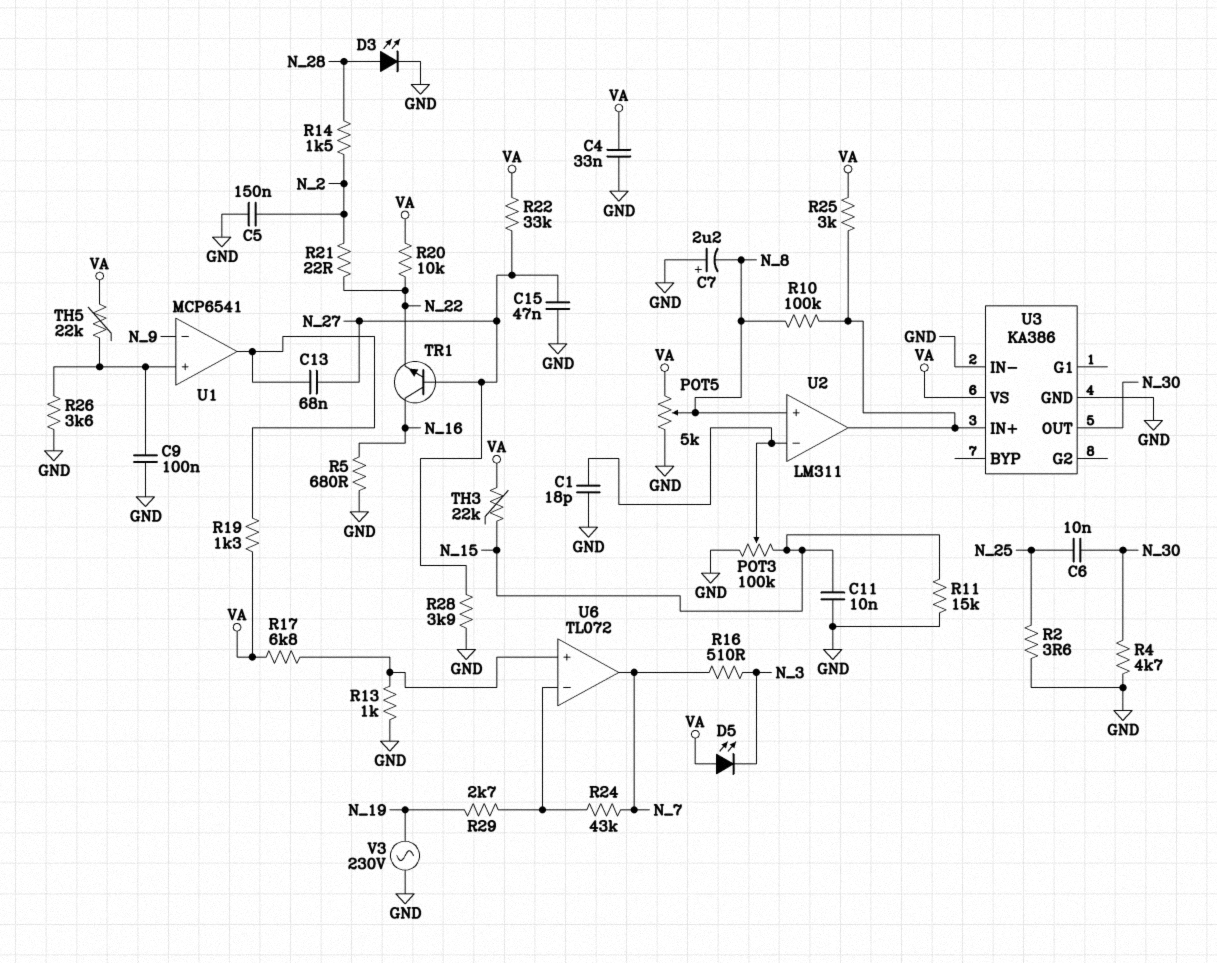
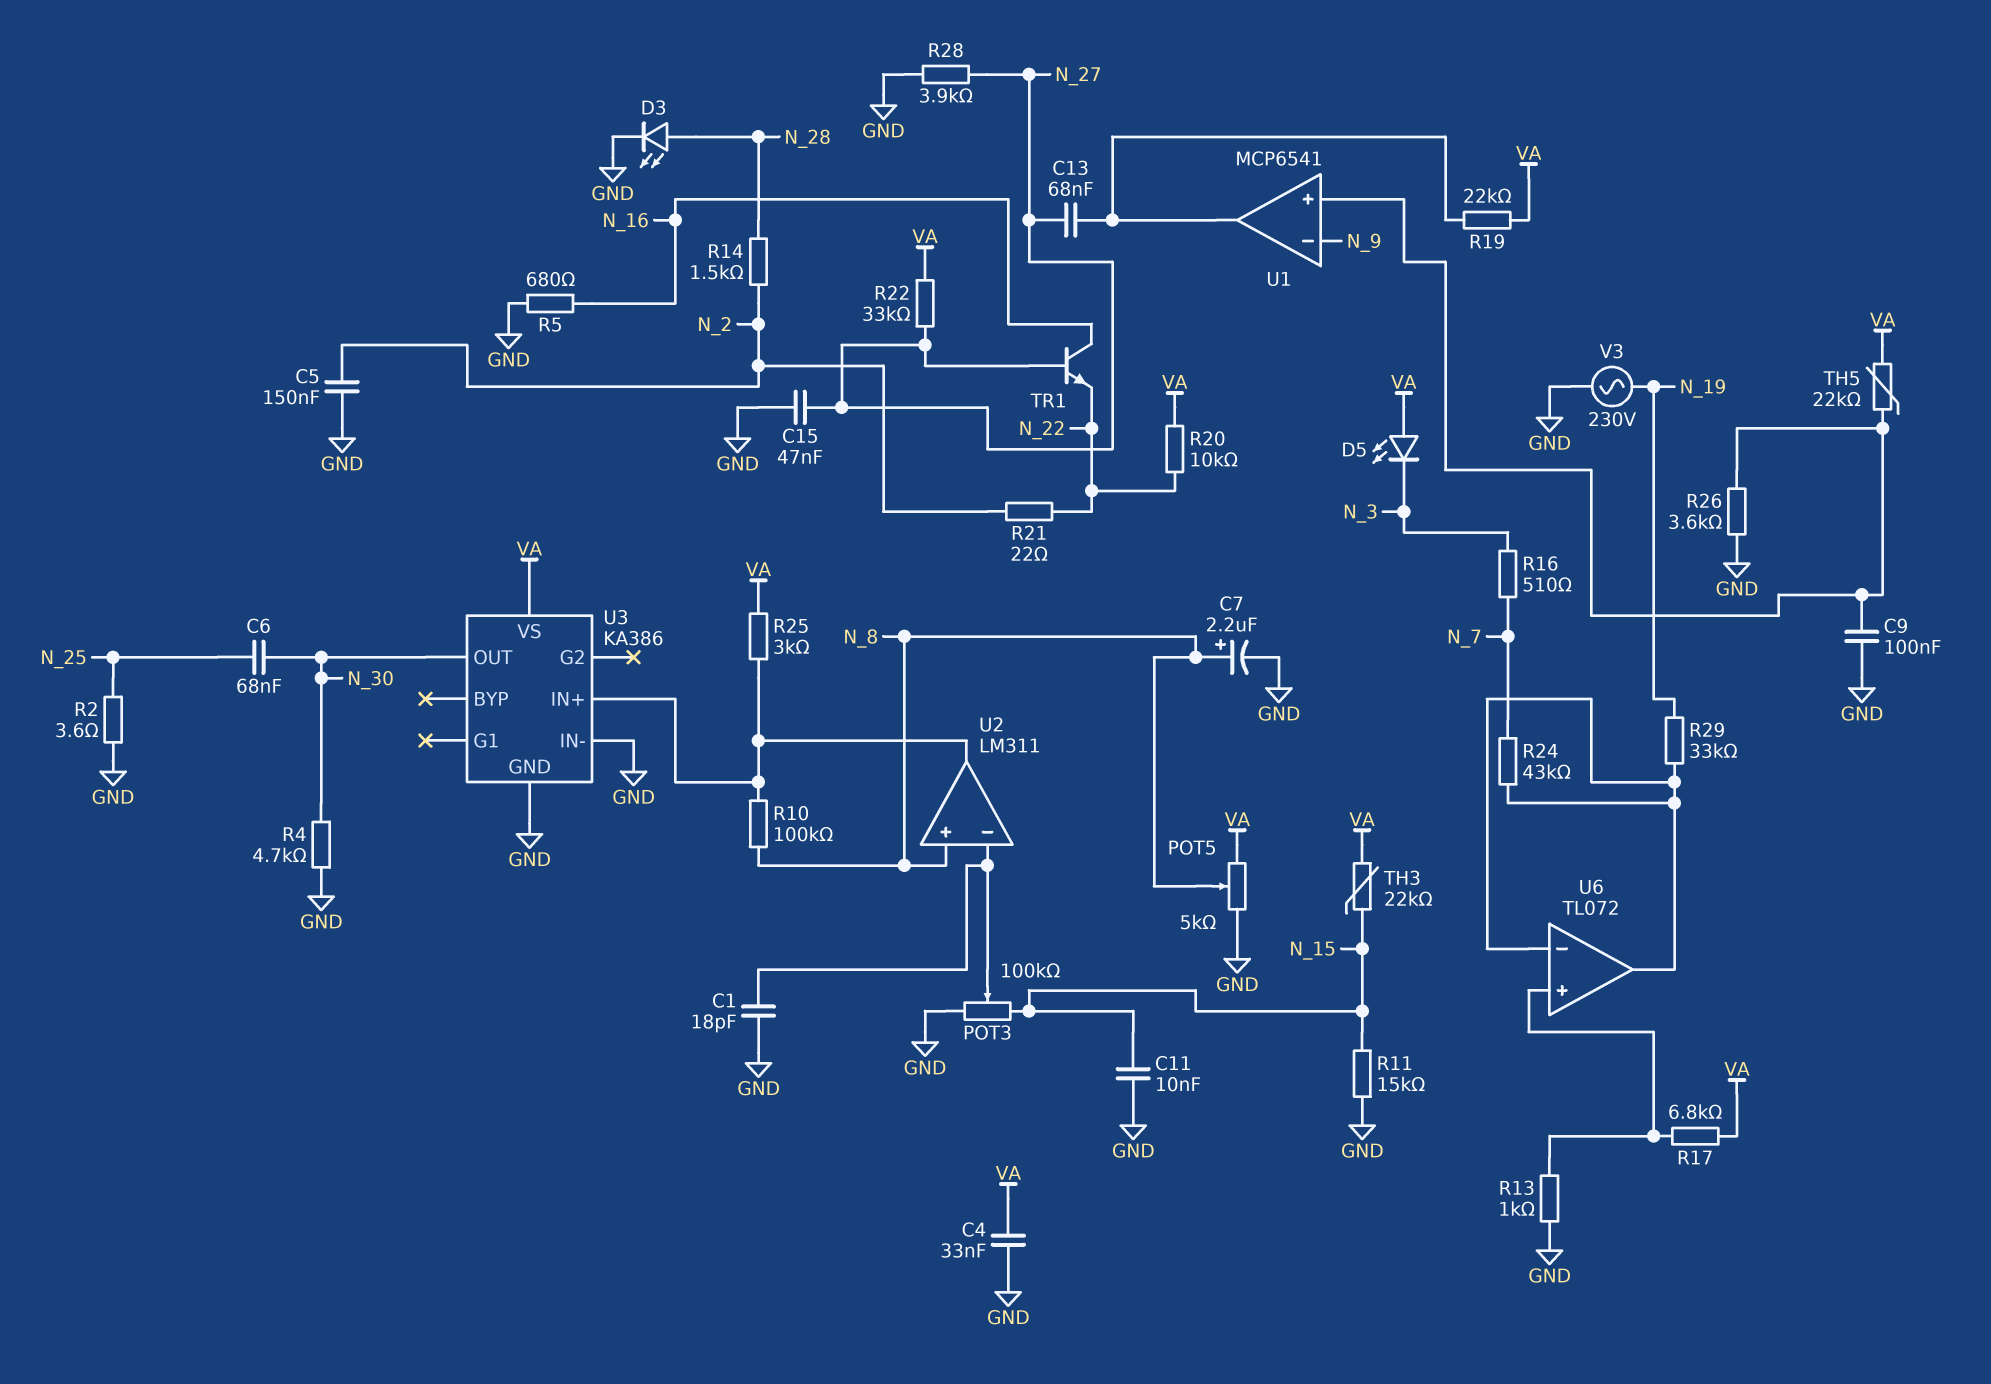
C6: 10nF (N_25, N_30) -> 68nF (N_25, N_30)
C7: 2.2uF (plus GND, minus N_8) -> 2.2uF (plus N_8, minus GND)
R19: 1.3k (U1/out, VA) -> 22k (U1/out, VA)
R29: 2.7k (N_19, U6/in-) -> 33k (N_19, U6/in-)
U6 pin out: N_7 -> U6/in-

